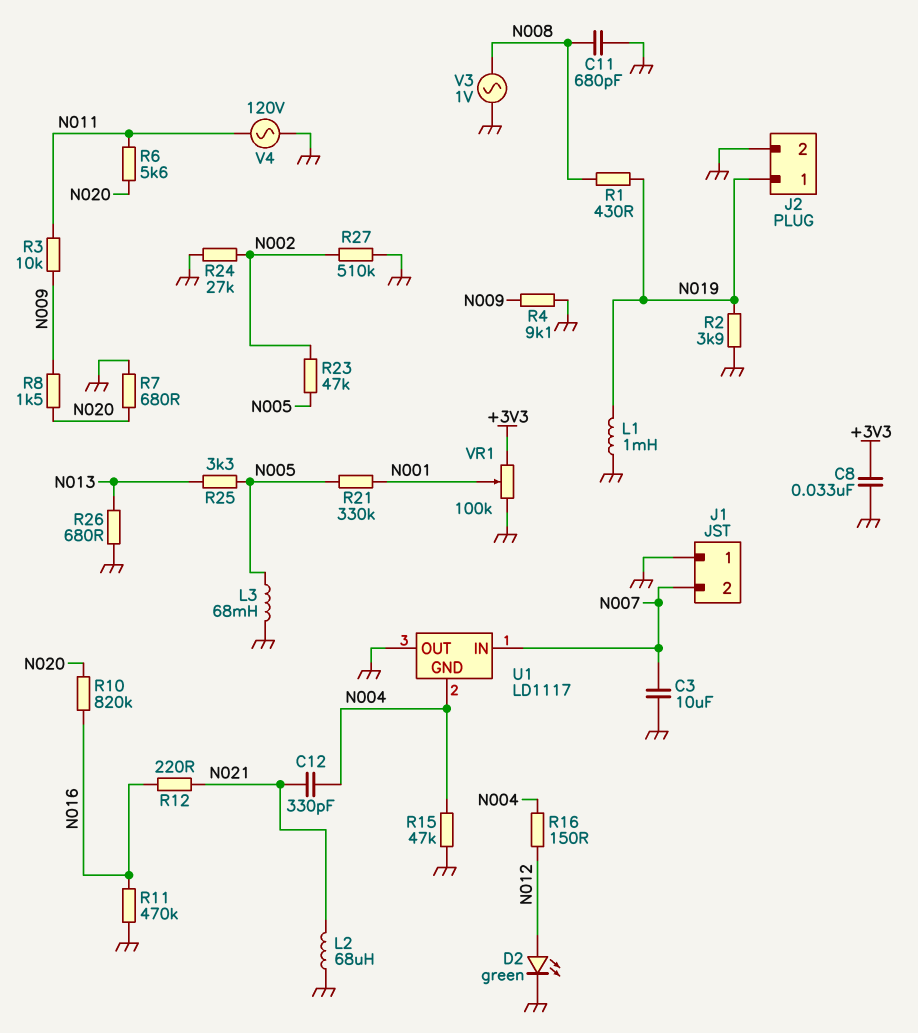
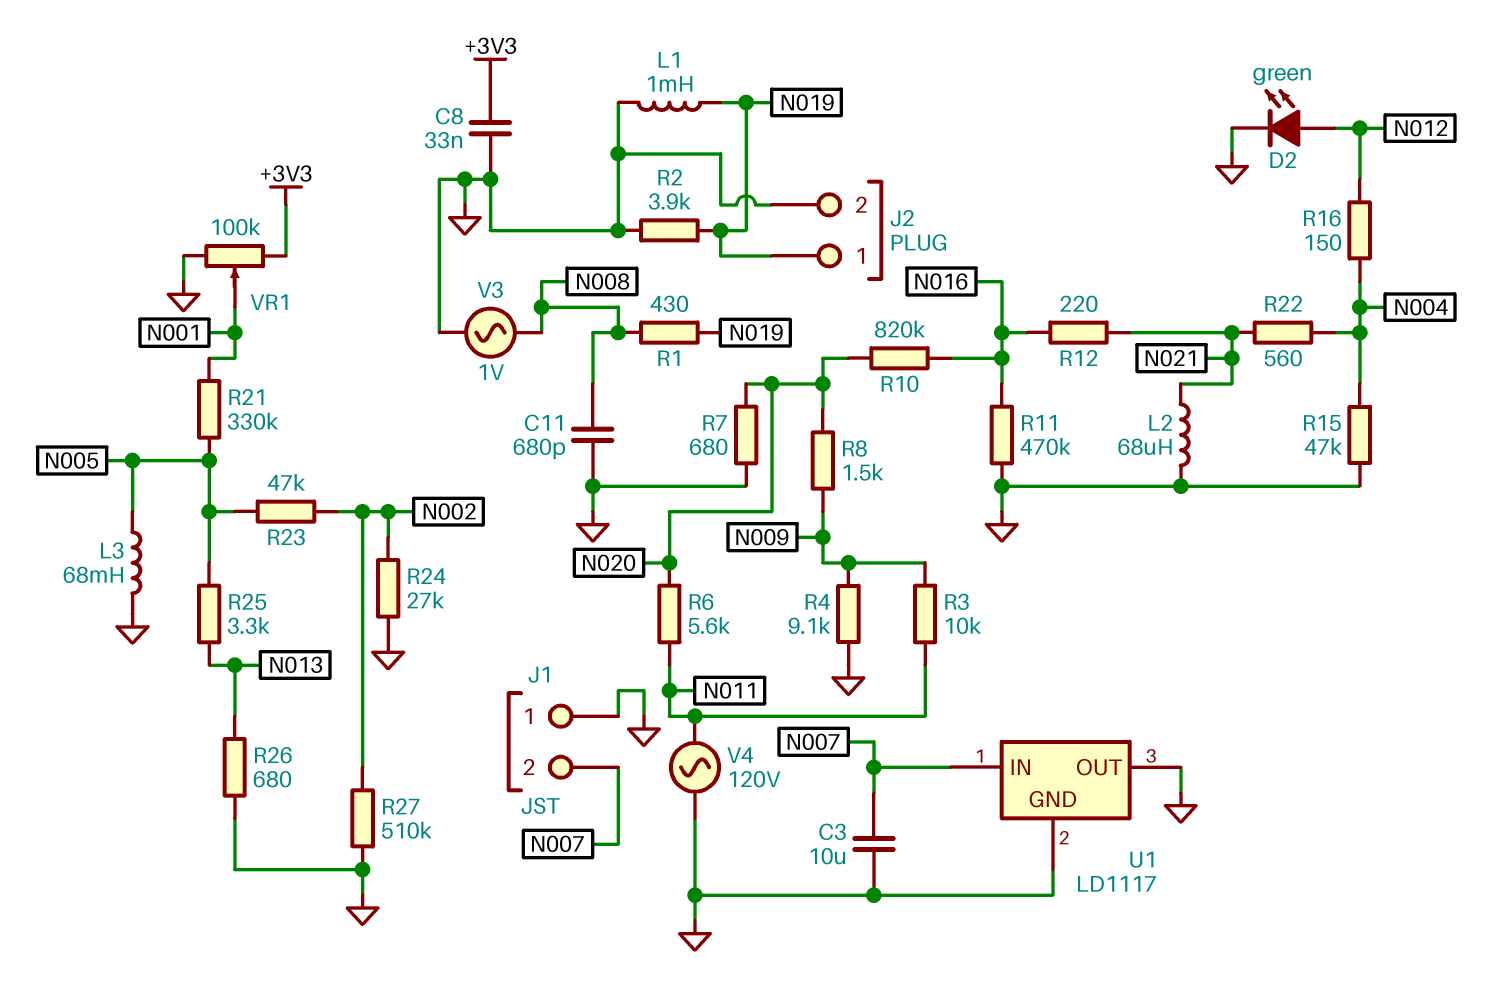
C12: 330pF (N004, N021) -> none
R22: none -> 560 (N004, N021)
U1 pin GND: N004 -> GND

